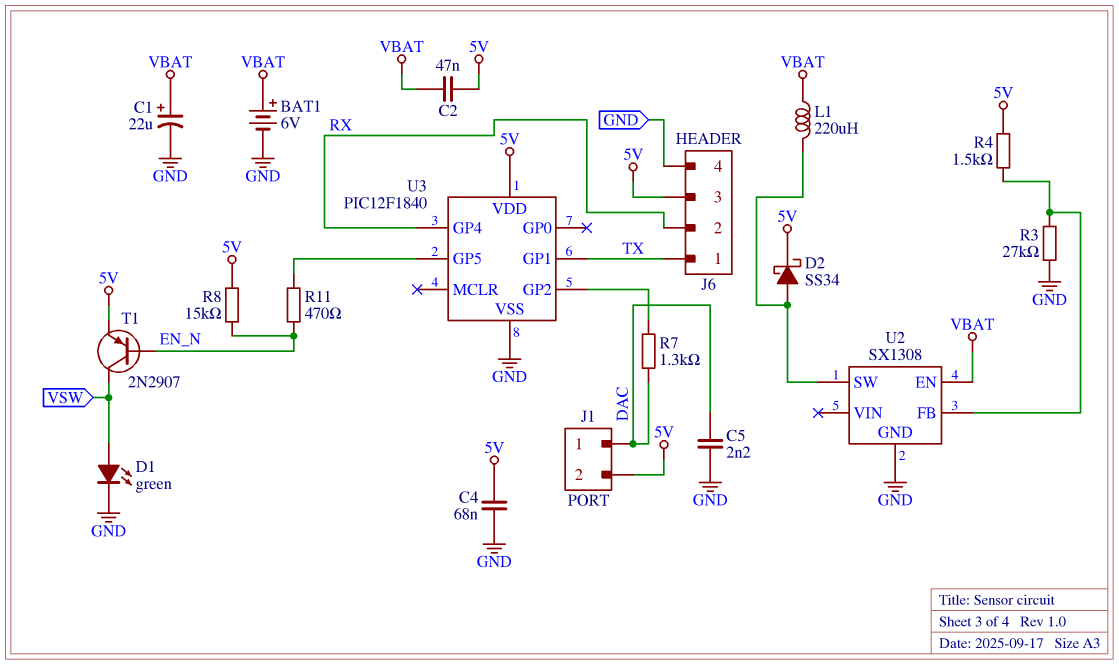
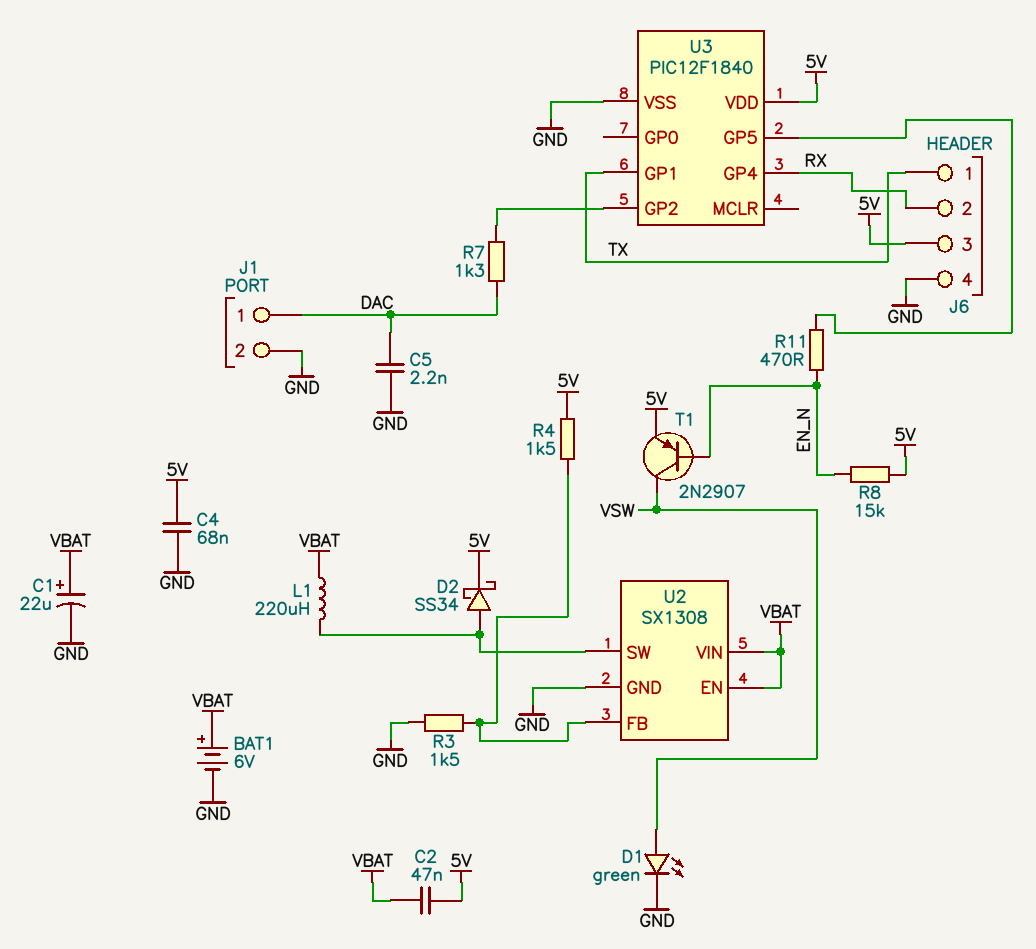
J1 pin 2: 5V -> GND
R3: 27k (GND, U2/FB) -> 1.5k (GND, U2/FB)
U2 pin VIN: none -> VBAT

